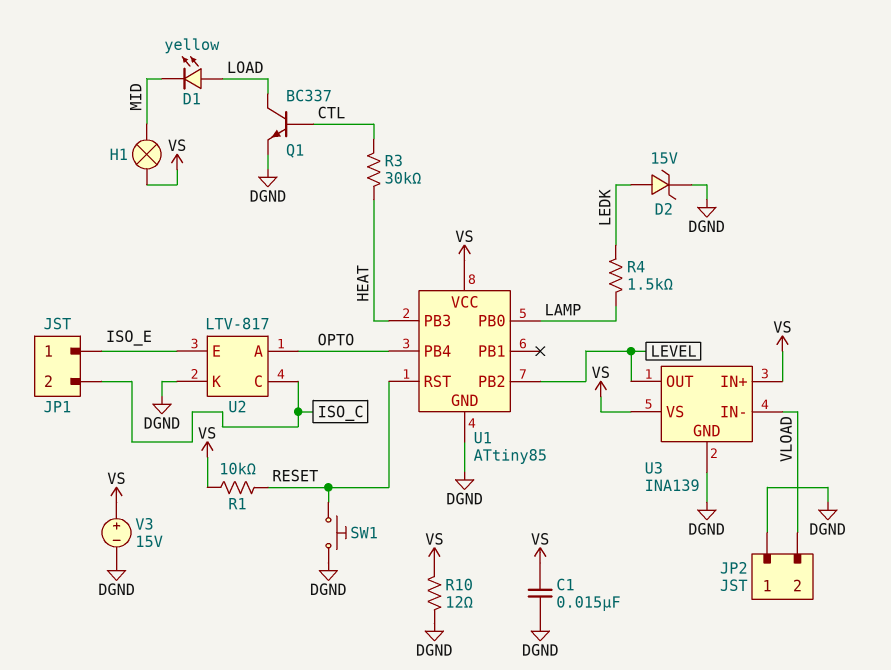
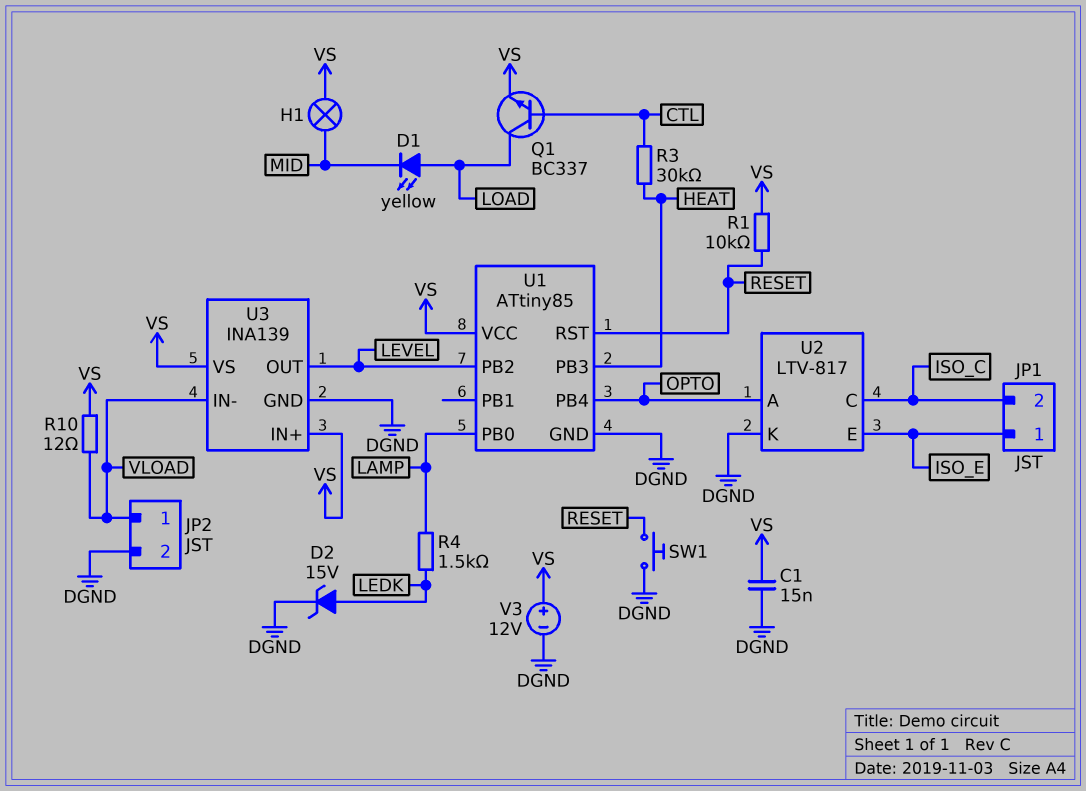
JP2 pin 1: DGND -> VLOAD
JP2 pin 2: VLOAD -> DGND
Q1: NPN BC337 (B CTL, C LOAD, E DGND) -> NPN BC337 (B CTL, C LOAD, E VS)
R10: 12 (DGND, VS) -> 12 (VLOAD, VS)
V3: 15V (plus VS, minus DGND) -> 12V (plus VS, minus DGND)

